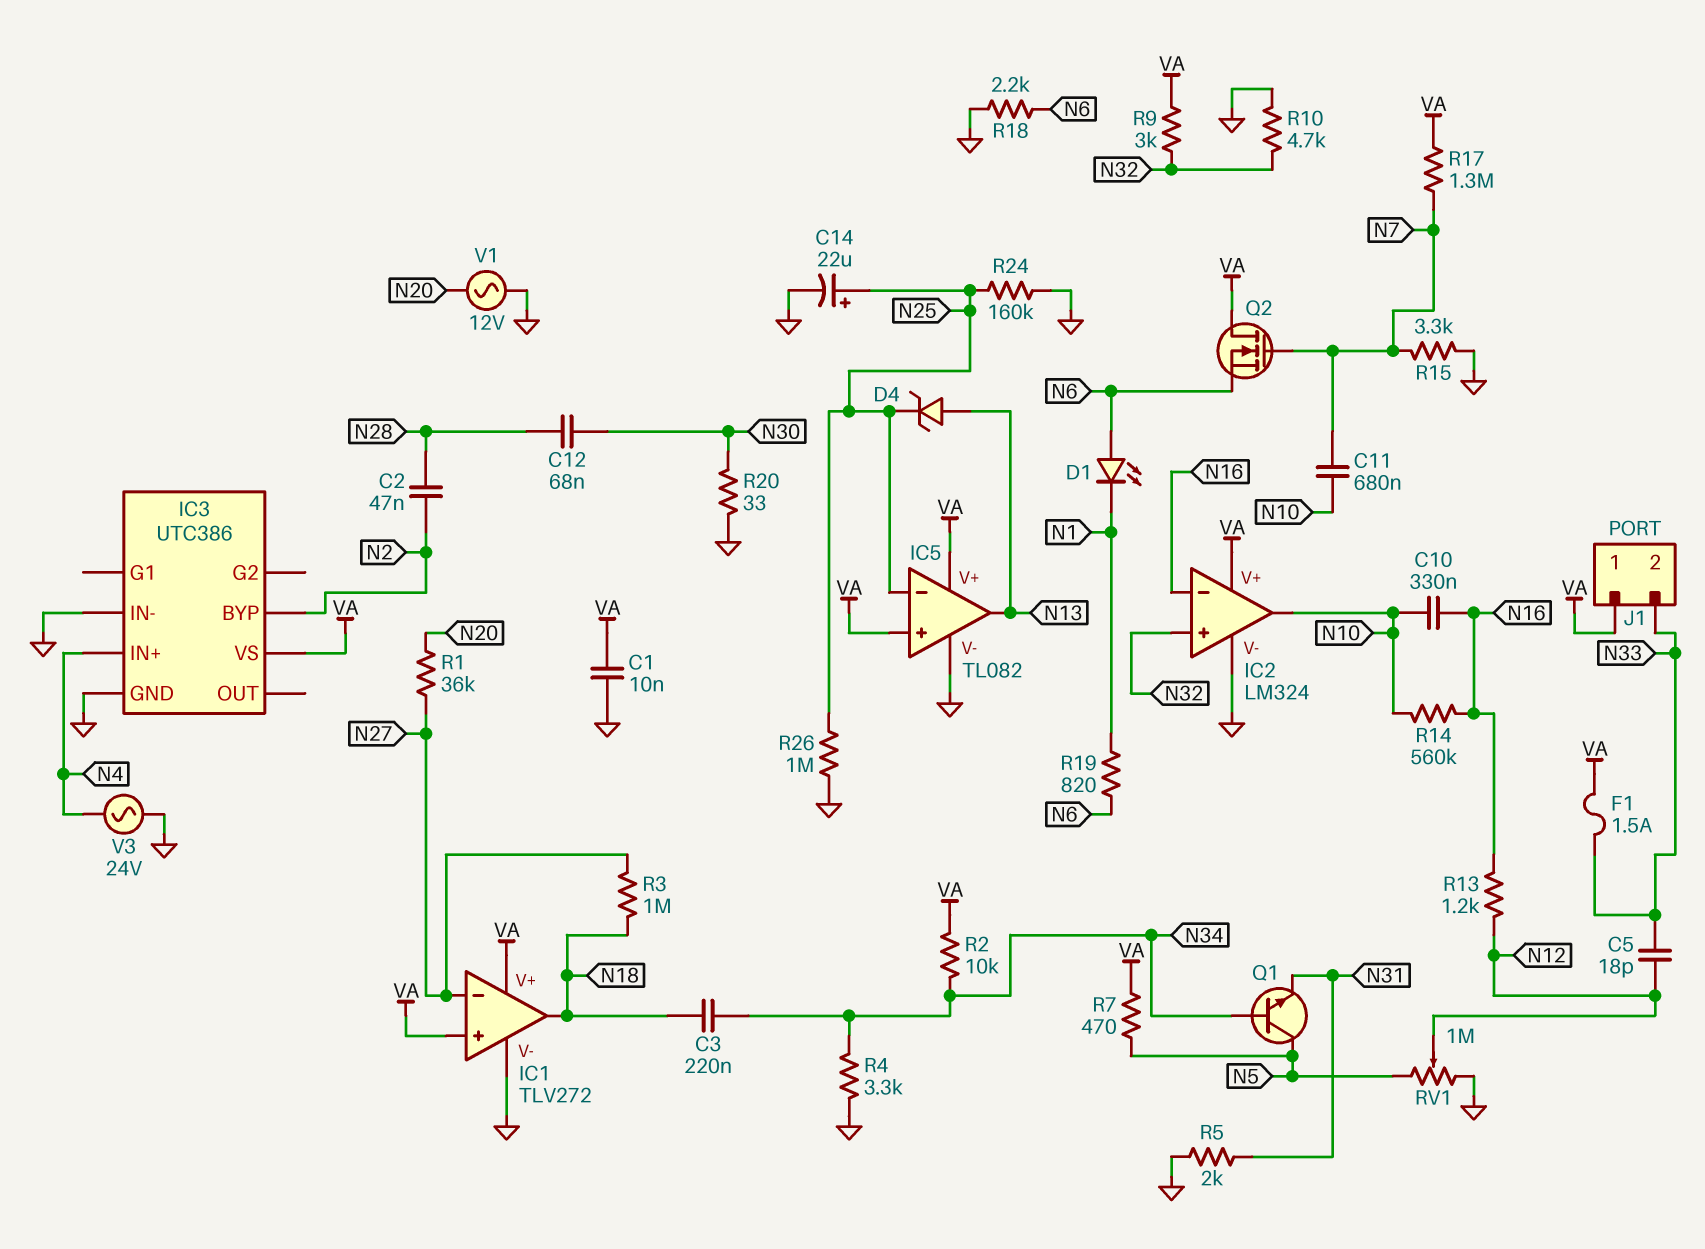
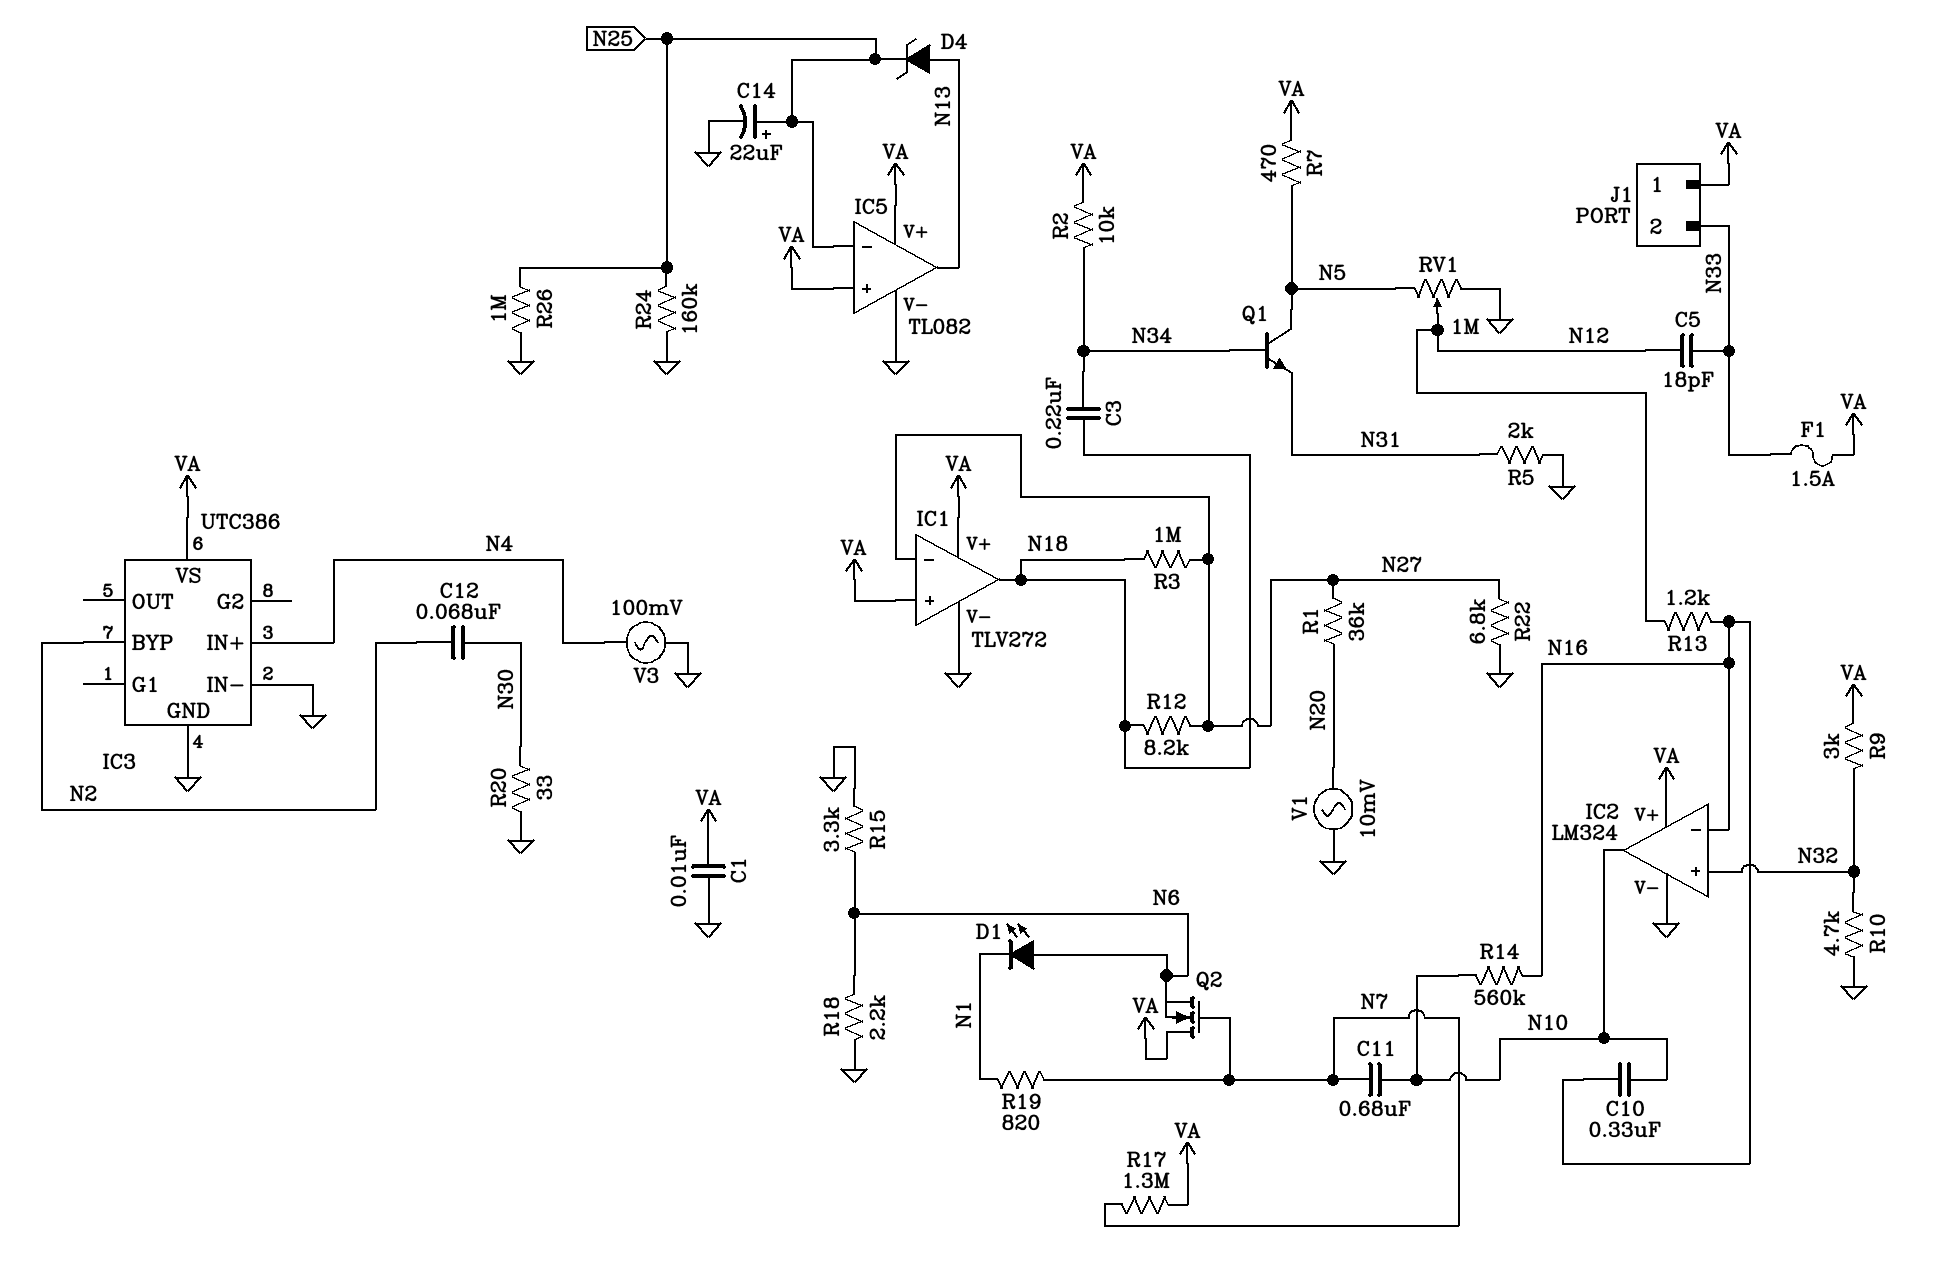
C2: 47nF (N2, N28) -> none
C12: 68nF (N28, N30) -> 68nF (N2, N30)
R4: 3.3k (GND, N34) -> none
R12: none -> 8.2k (N18, N27)
R15: 3.3k (GND, N7) -> 3.3k (GND, N6)
R19: 820 (N1, N6) -> 820 (N1, N7)
R22: none -> 6.8k (GND, N27)
V1: AC 12V (GND, N20) -> AC 10mV (GND, N20)
V3: AC 24V (GND, N4) -> AC 100mV (GND, N4)

